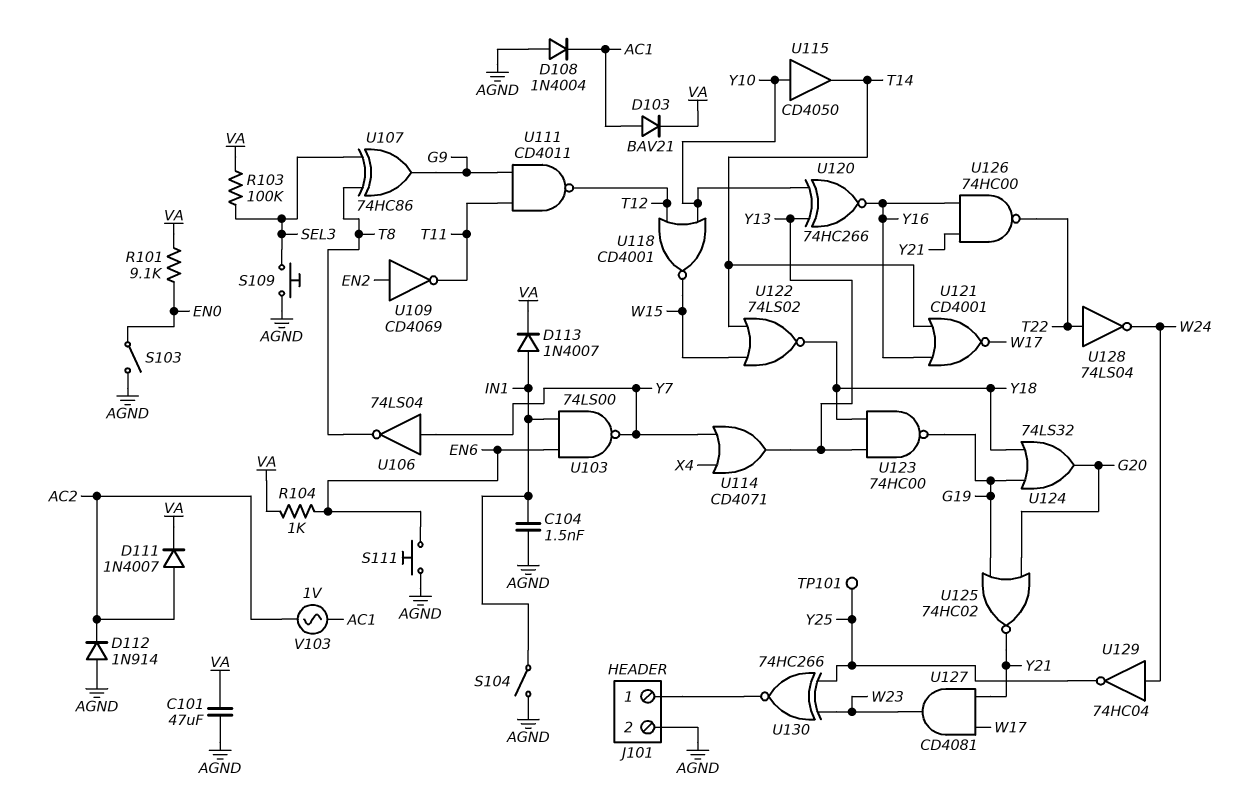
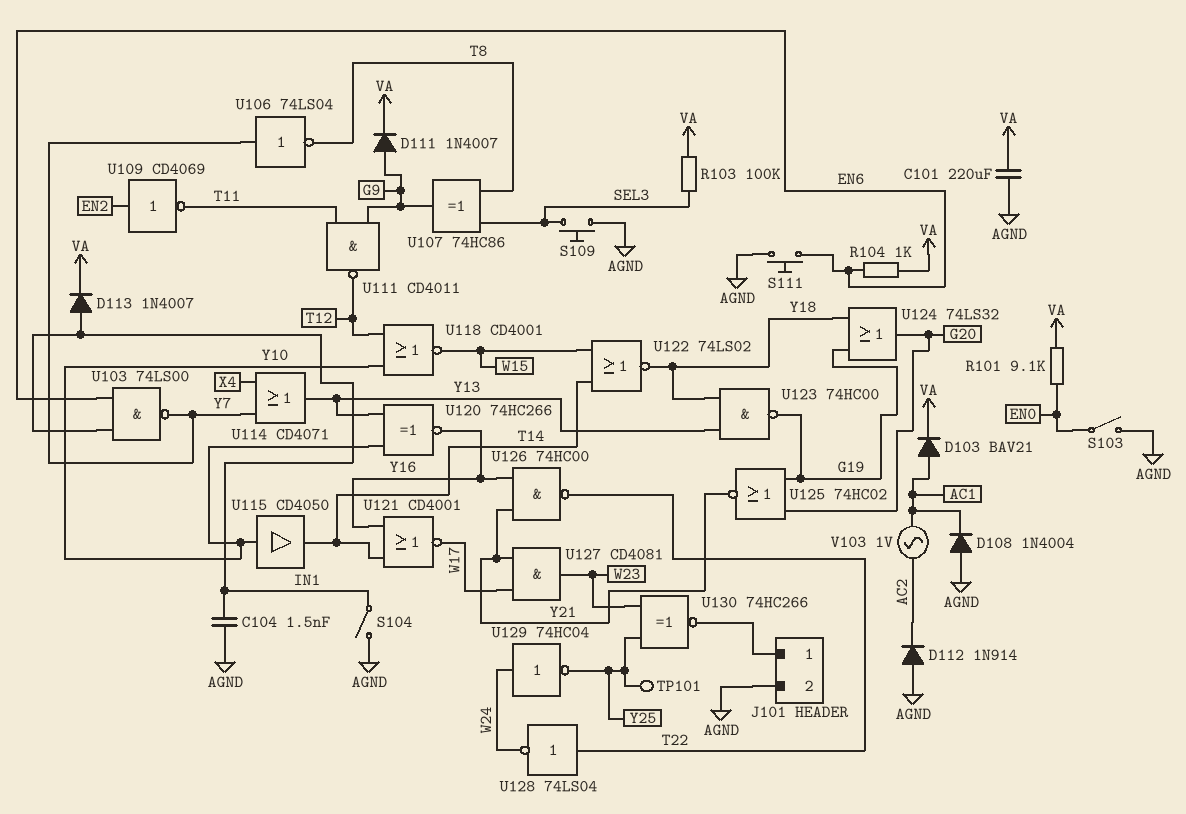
C101: 47uF (AGND, VA) -> 220uF (AGND, VA)
D111: diode 1N4007 (A AC2, K VA) -> diode 1N4007 (A G9, K VA)

